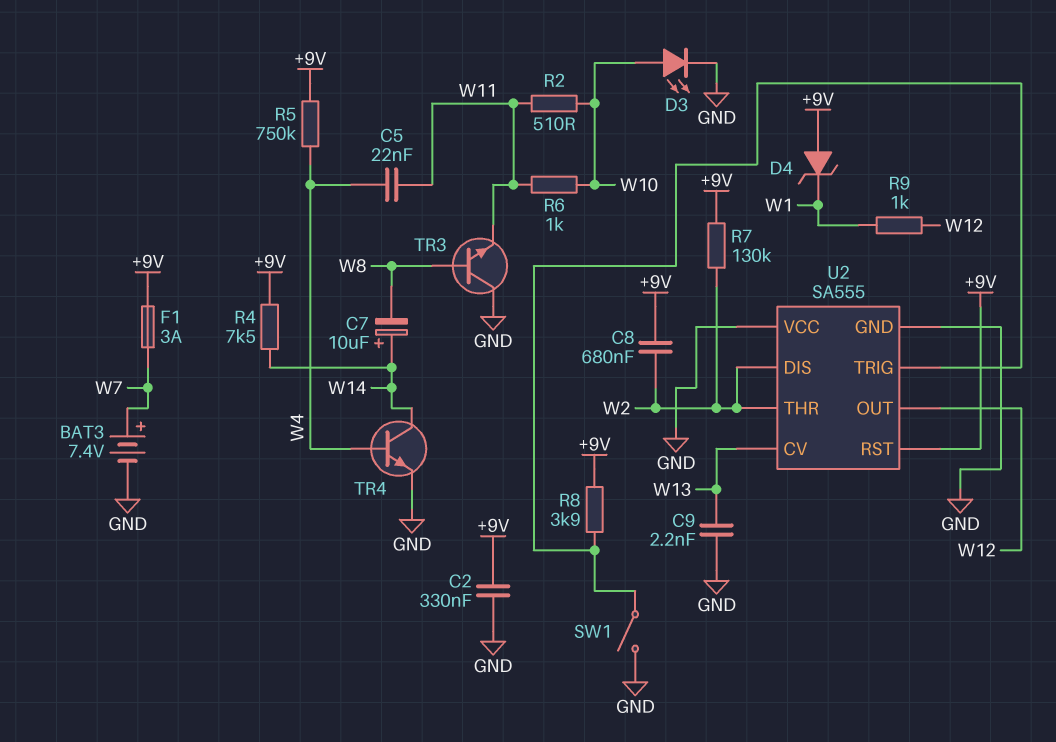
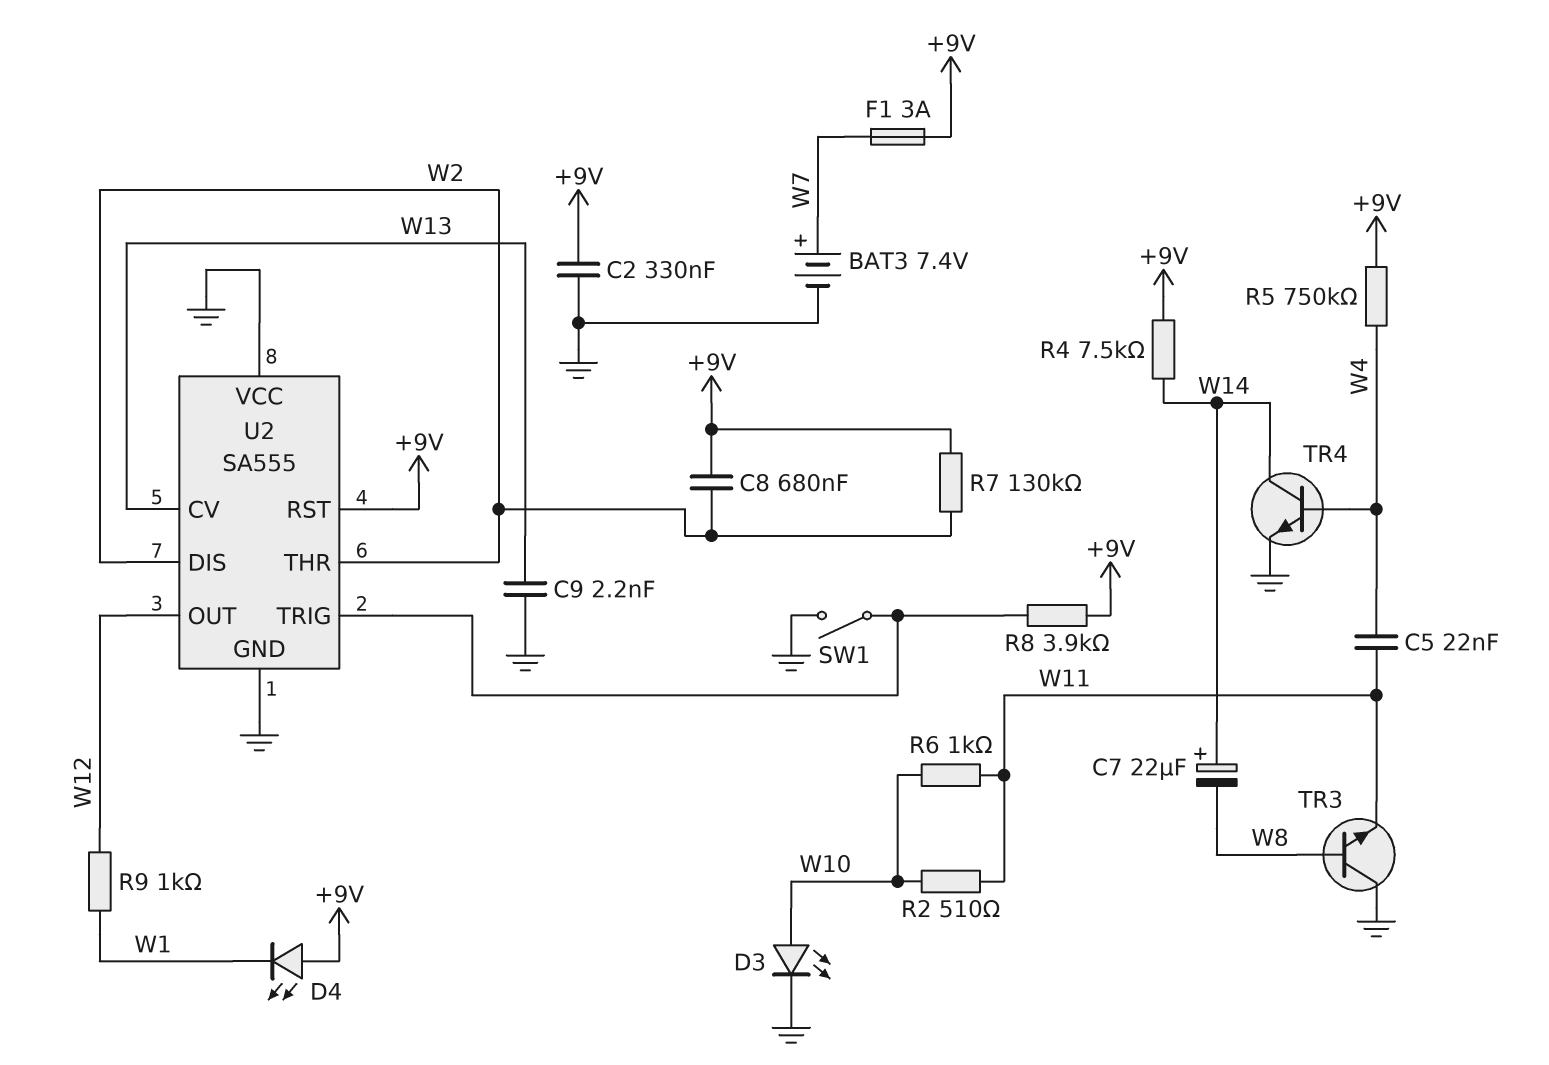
C7: 10uF (plus W14, minus W8) -> 22uF (plus W14, minus W8)
D4: zener (A +9V, K W1) -> LED (A +9V, K W1)

